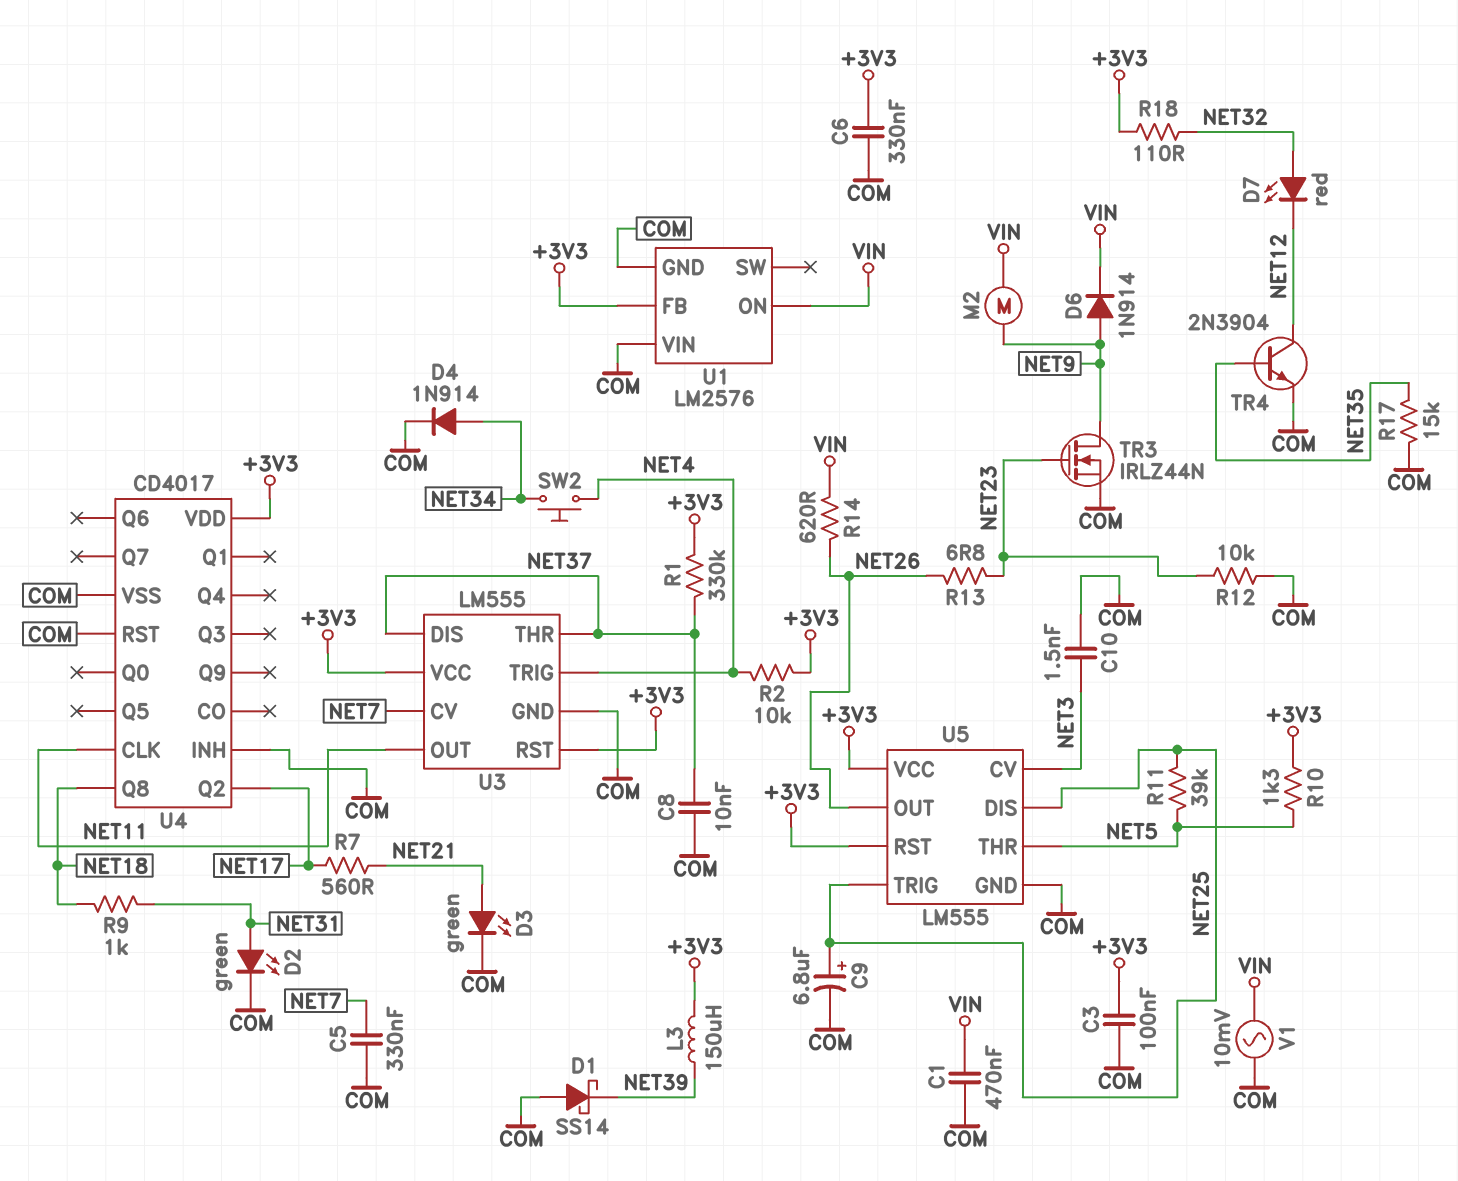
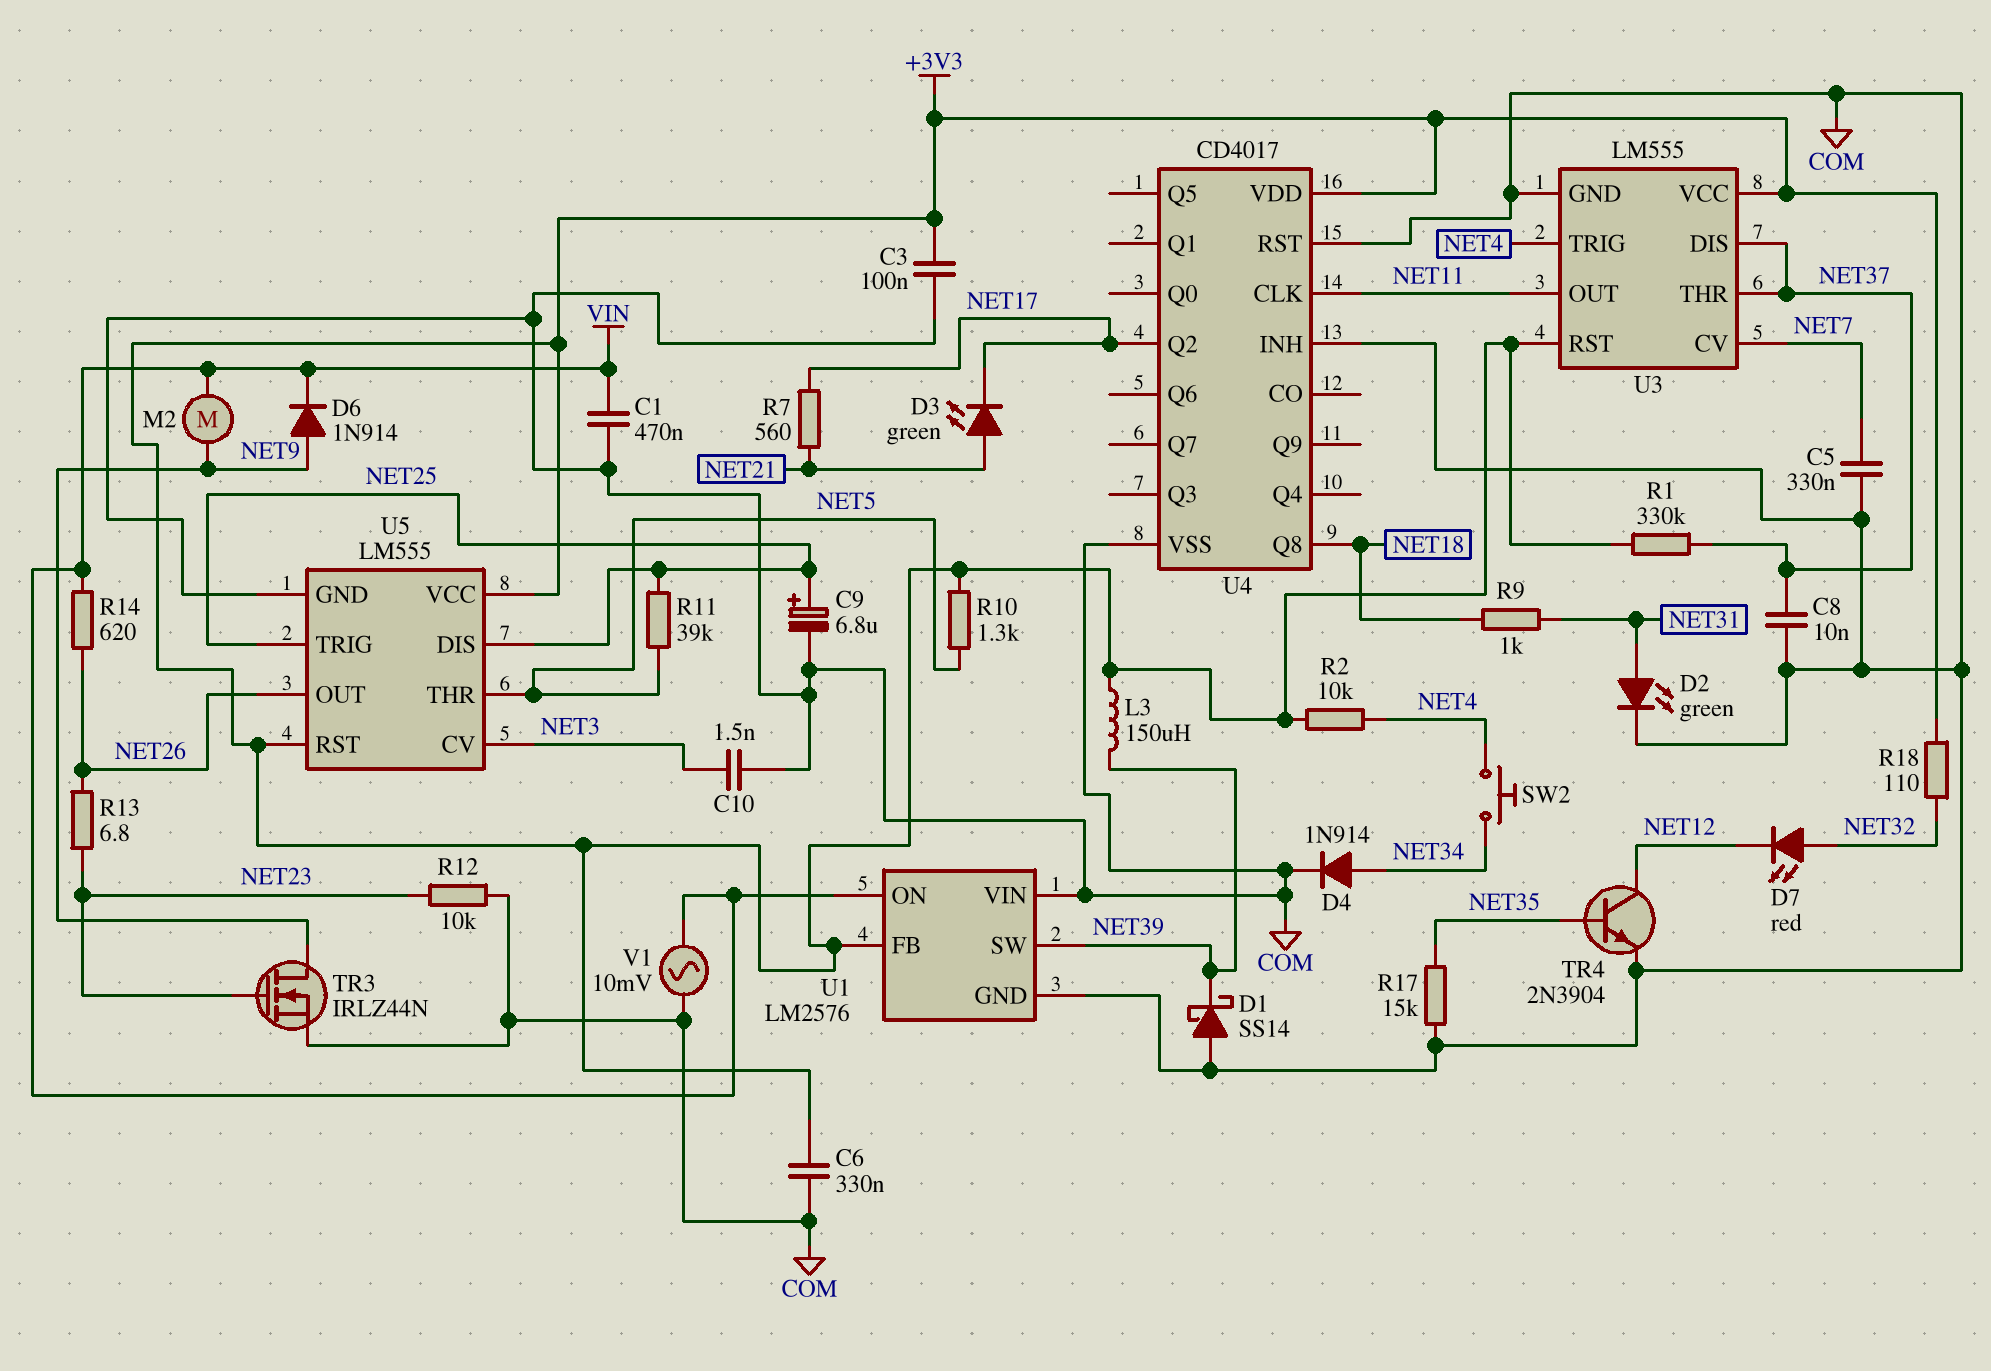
D3: LED green (A NET21, K COM) -> LED green (A NET21, K NET17)
U1 pin SW: none -> NET39

